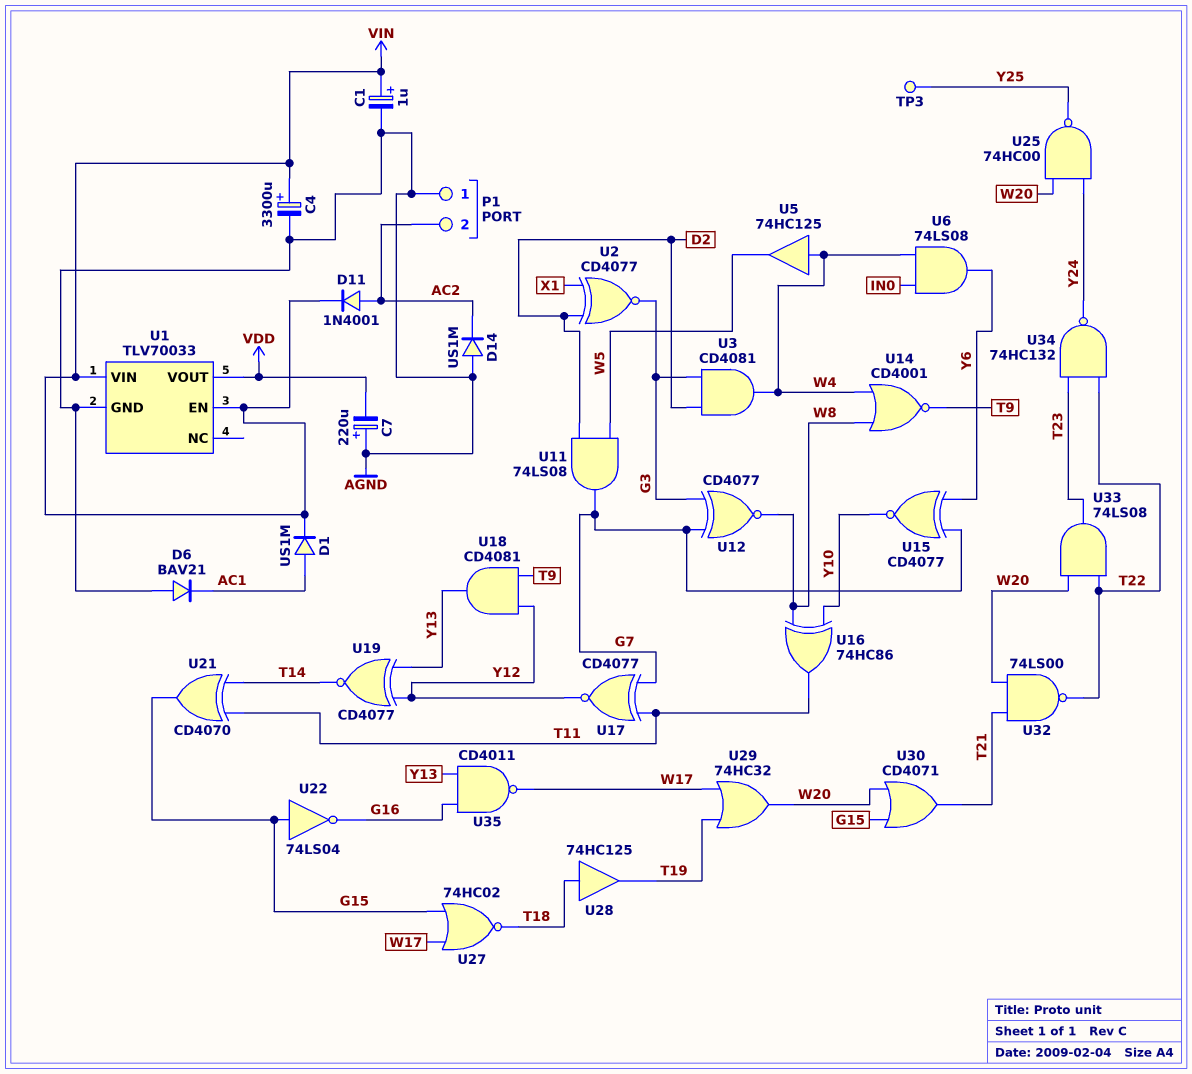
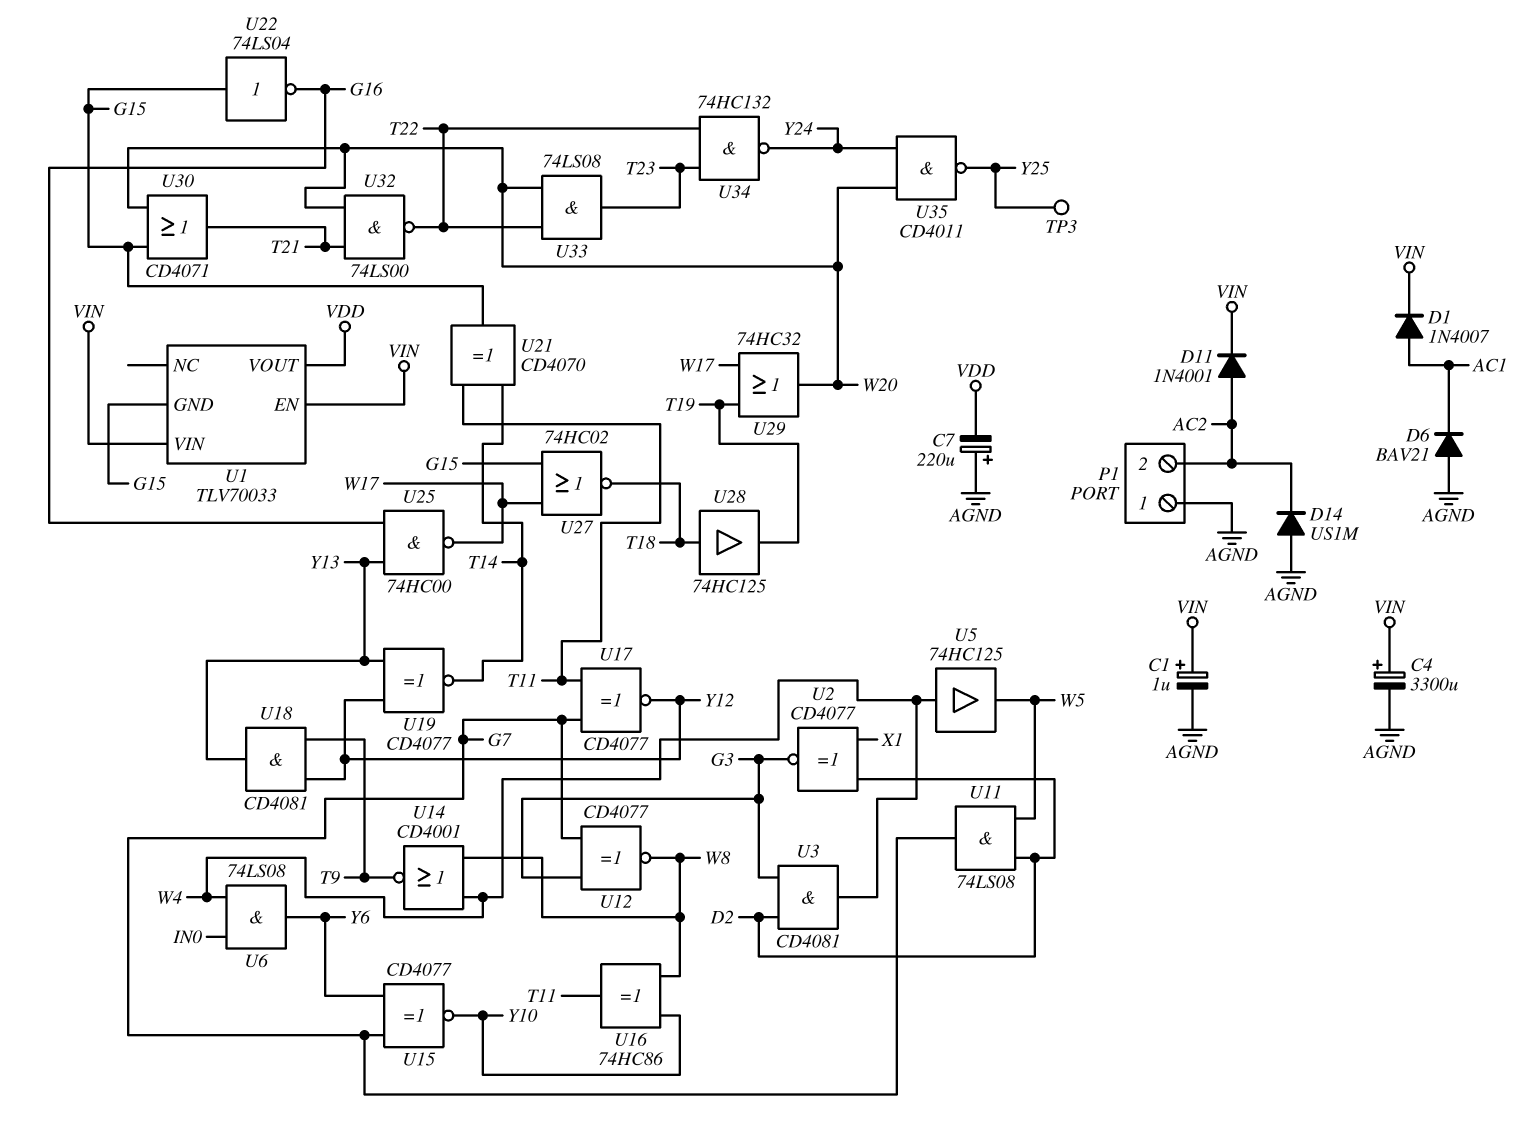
D1: diode US1M (A AC1, K VIN) -> diode 1N4007 (A AC1, K VIN)
U1 pin GND: AGND -> G15
U25: NAND 74HC00 (in W20, in Y24, out Y25) -> NAND 74HC00 (in G16, in Y13, out W17)
U35: NAND CD4011 (in G16, in Y13, out W17) -> NAND CD4011 (in W20, in Y24, out Y25)

